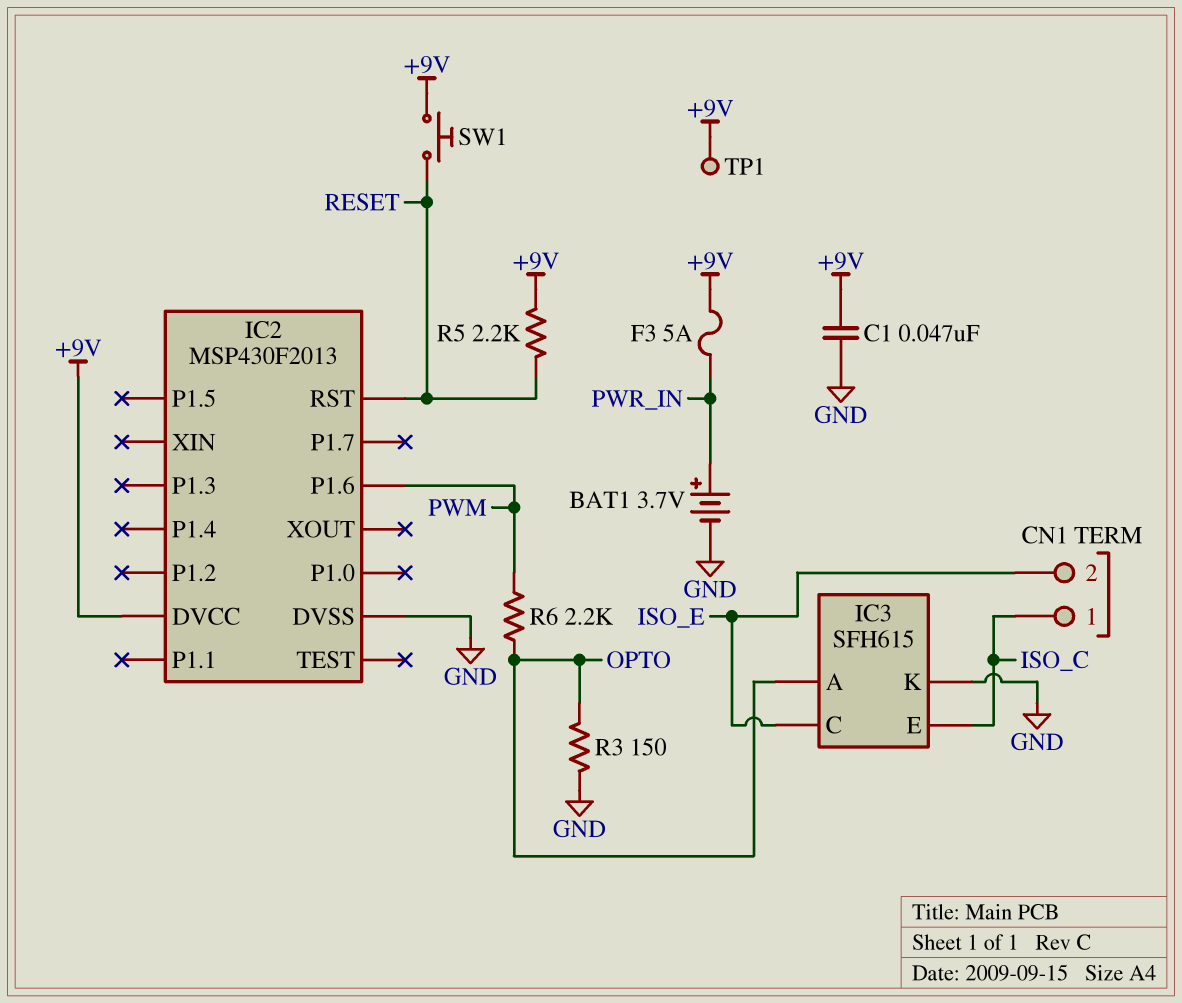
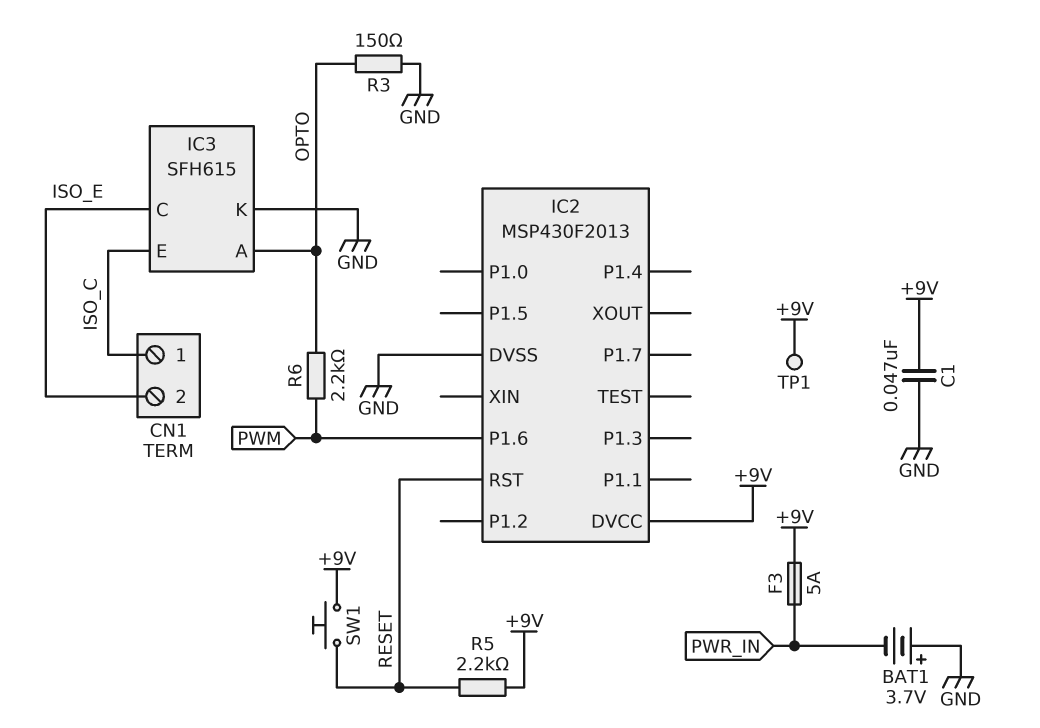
BAT1: 3.7V (plus PWR_IN, minus GND) -> 3.7V (plus GND, minus PWR_IN)

